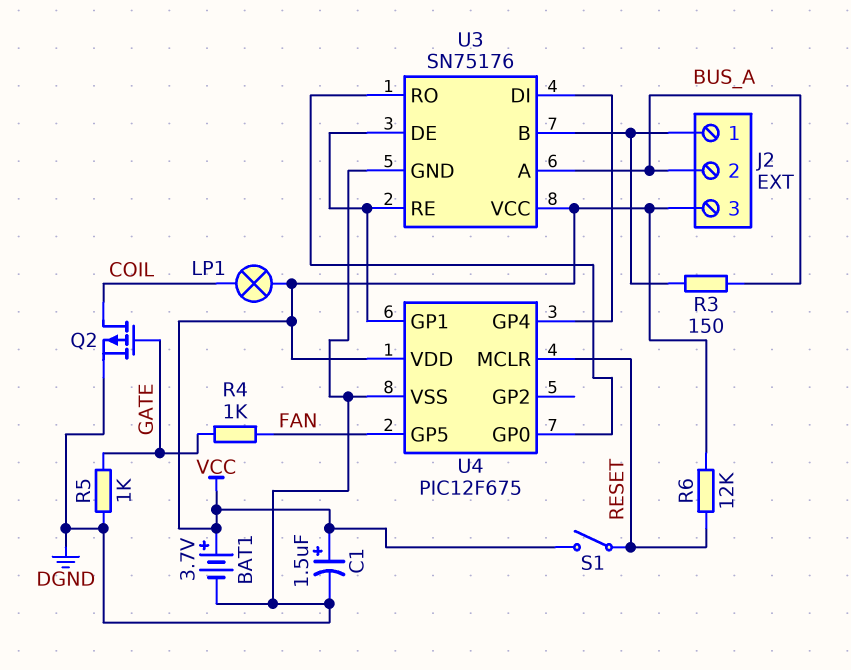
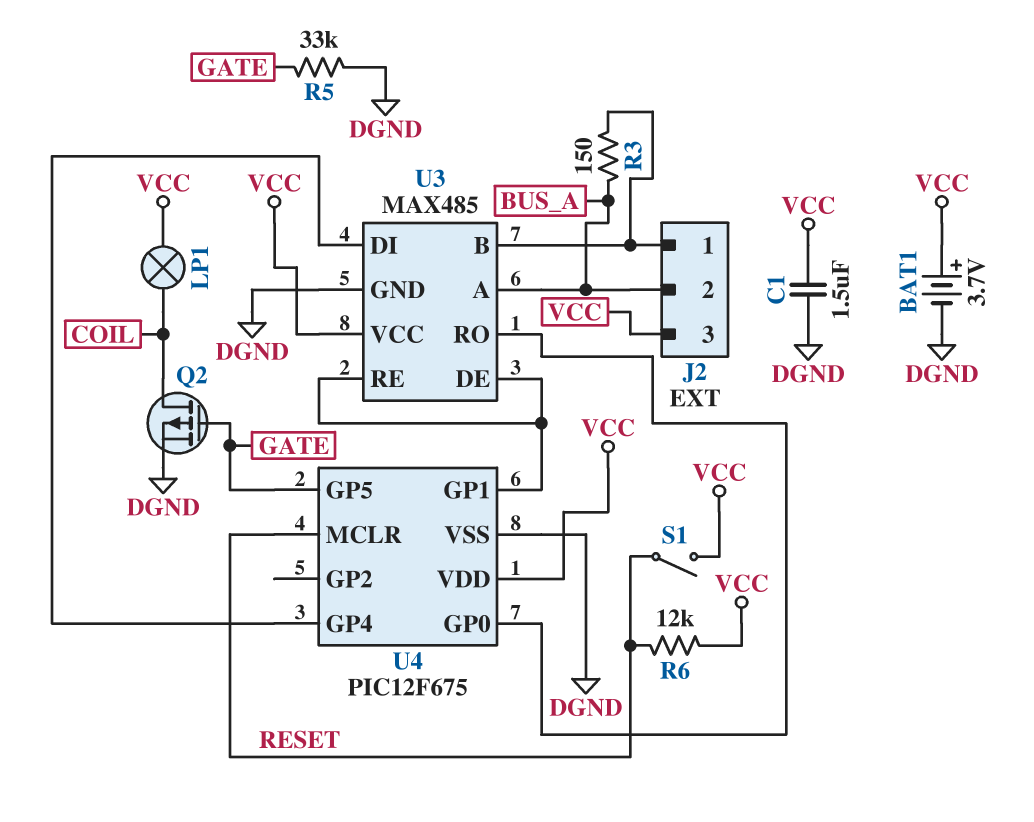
C1: 1.5uF (plus VCC, minus DGND) -> 1.5uF (DGND, VCC)
R4: 1k (FAN, GATE) -> none
R5: 1k (DGND, GATE) -> 33k (DGND, GATE)
U3: SN75176 -> MAX485
U4 pin GP5: FAN -> GATE

